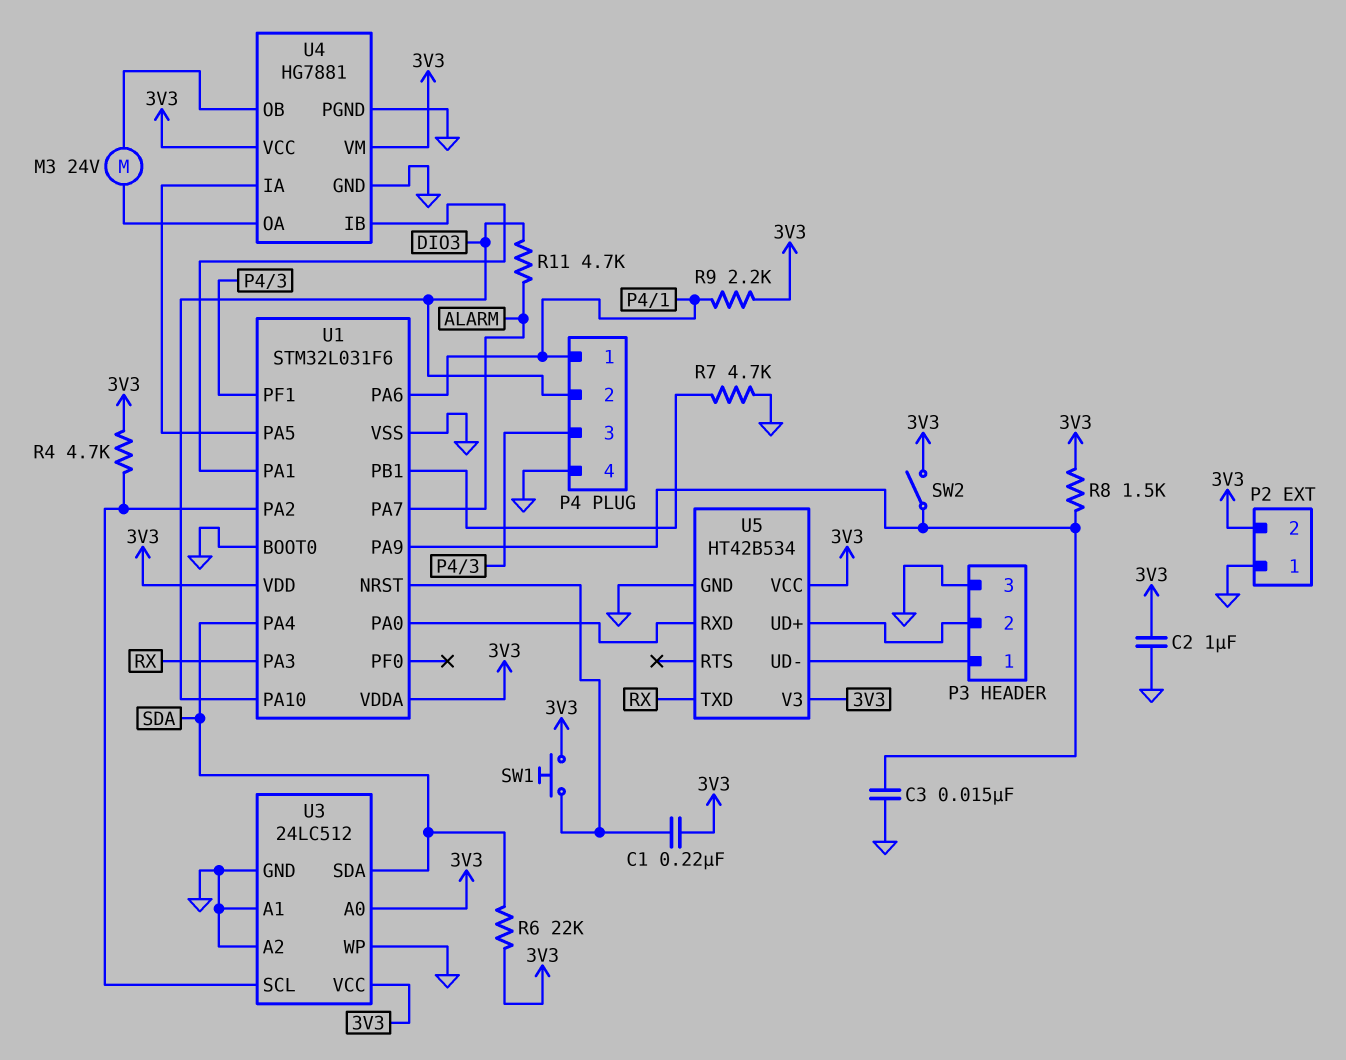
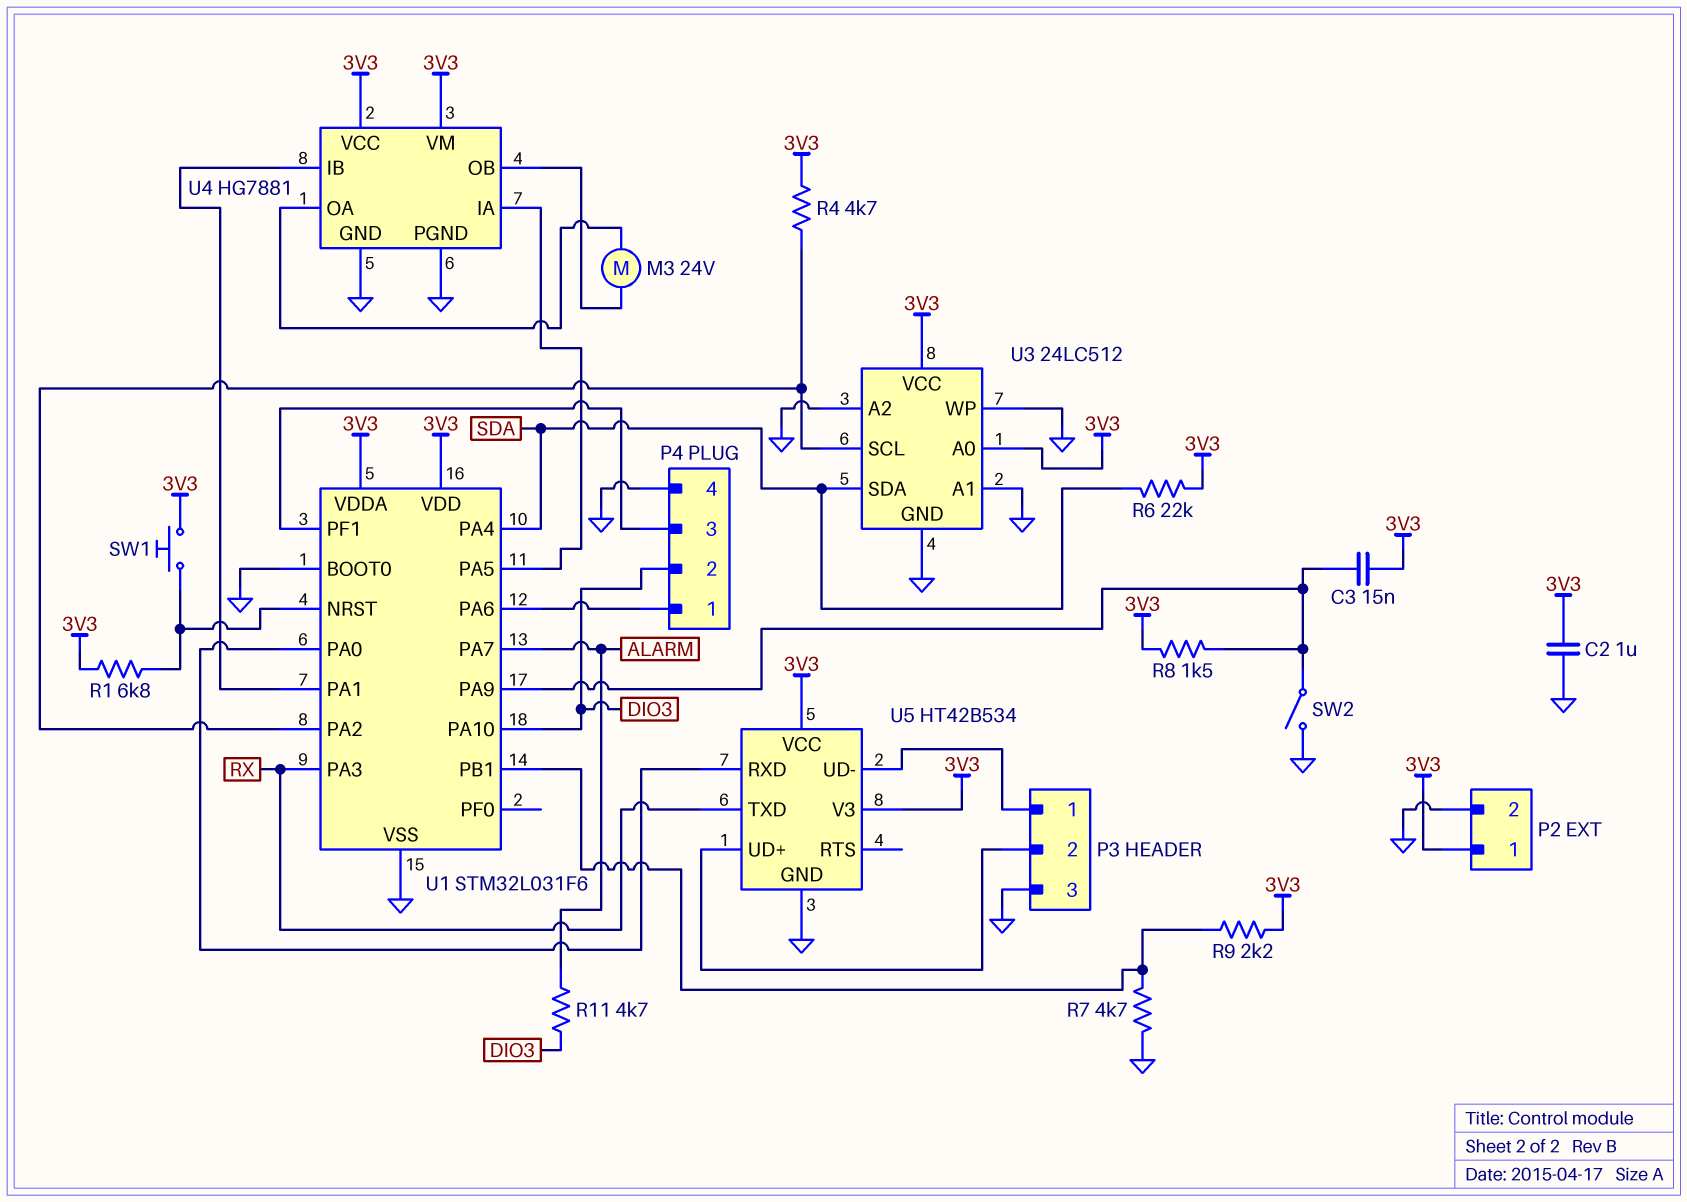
C1: 220nF (3V3, U1/NRST) -> none
C3: 15nF (GND, U1/PA9) -> 15nF (3V3, U1/PA9)
P2 pin 1: GND -> 3V3
P2 pin 2: 3V3 -> GND
R1: none -> 6.8k (3V3, U1/NRST)
R9: 2.2k (3V3, P4/1) -> 2.2k (3V3, U1/PB1)
SW2: switch (3V3, U1/PA9) -> switch (GND, U1/PA9)

